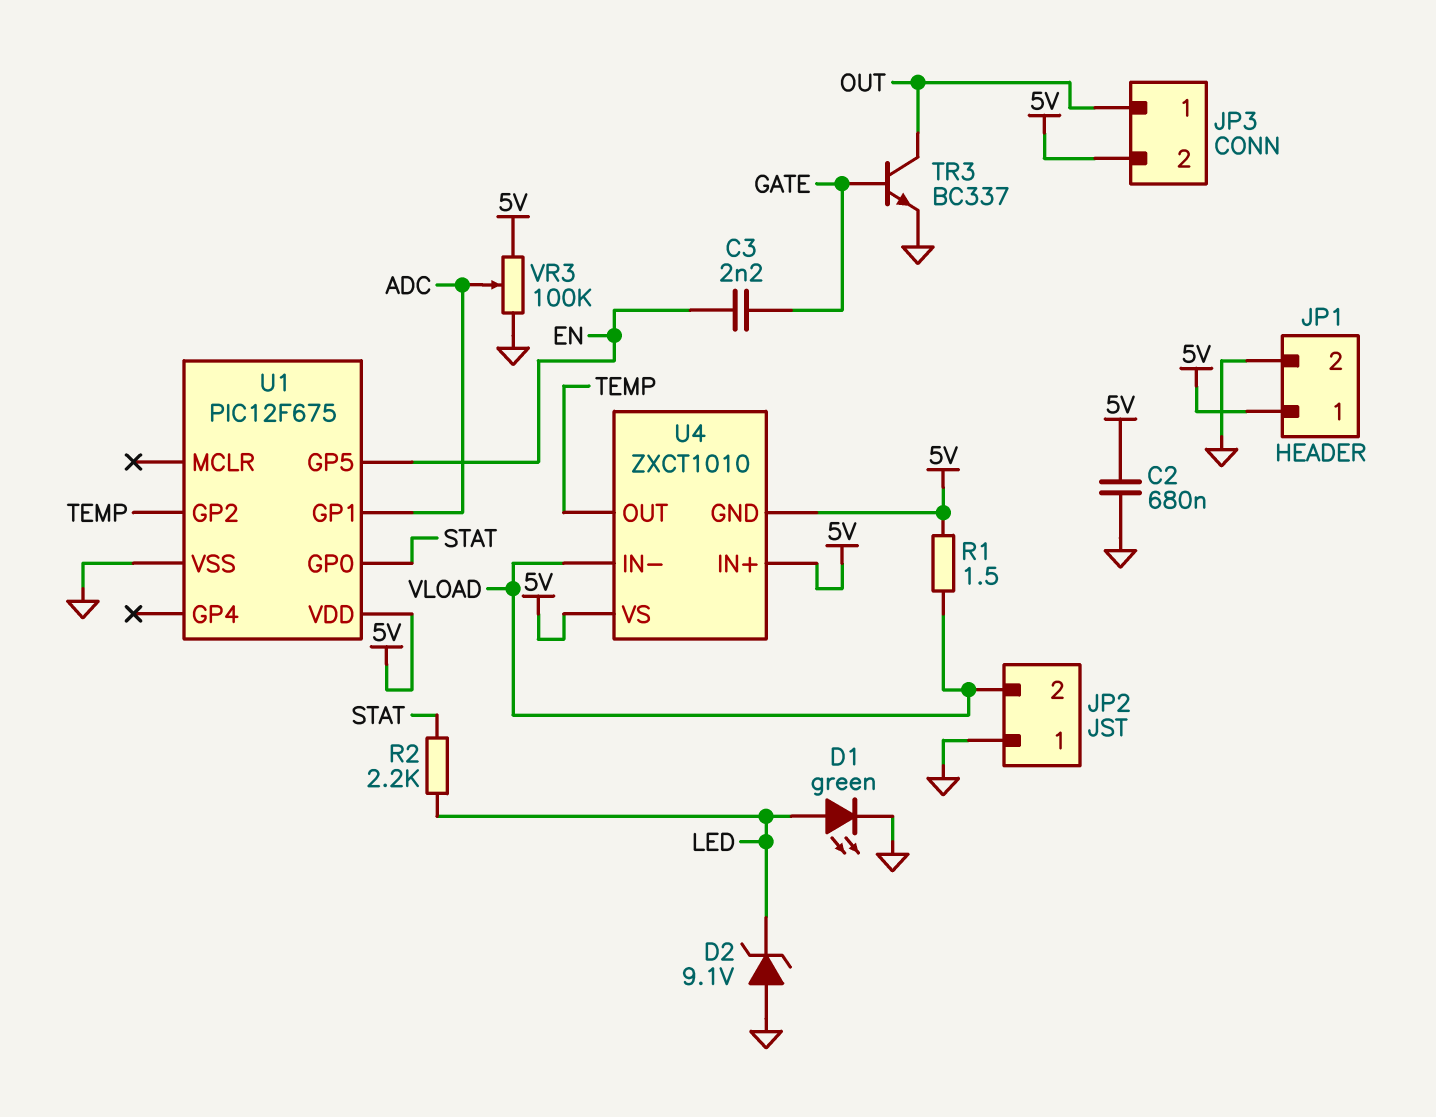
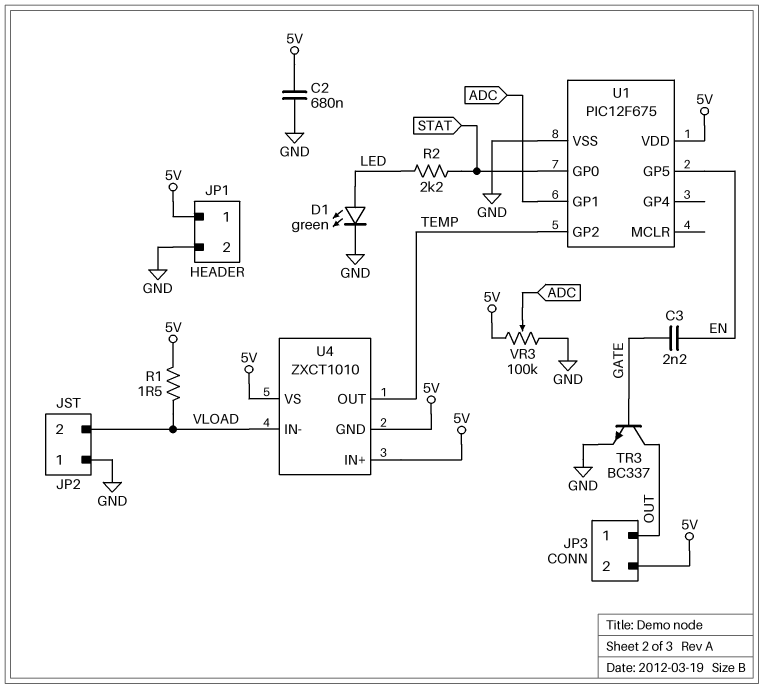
D2: zener 9.1V (A GND, K LED) -> none

